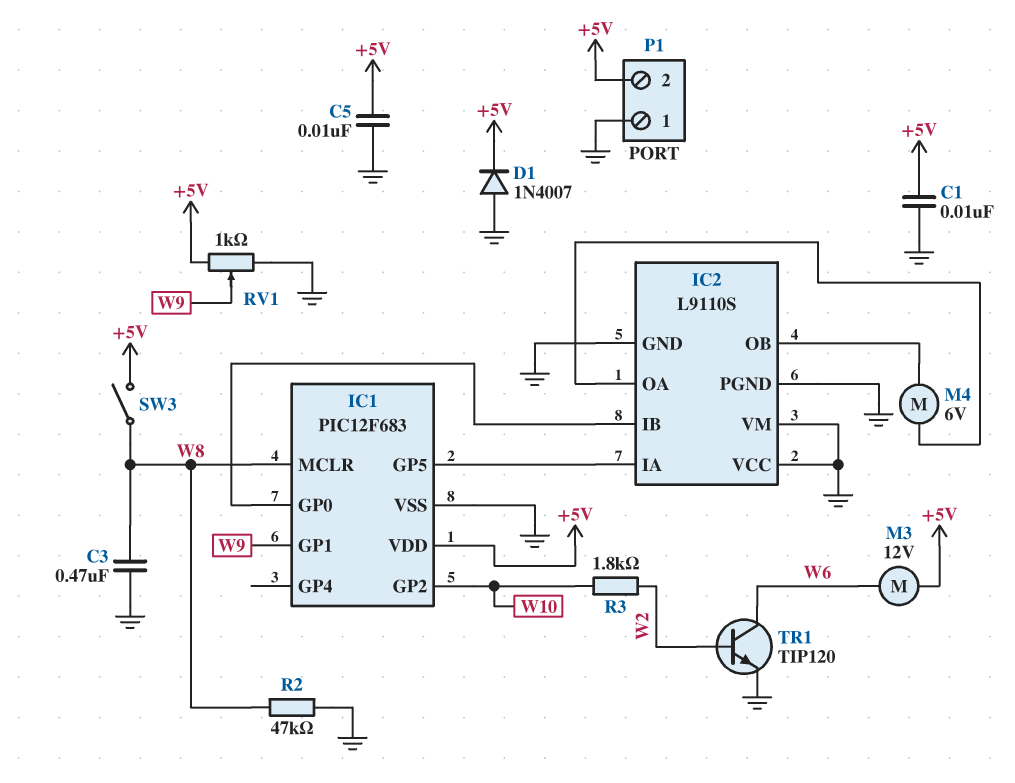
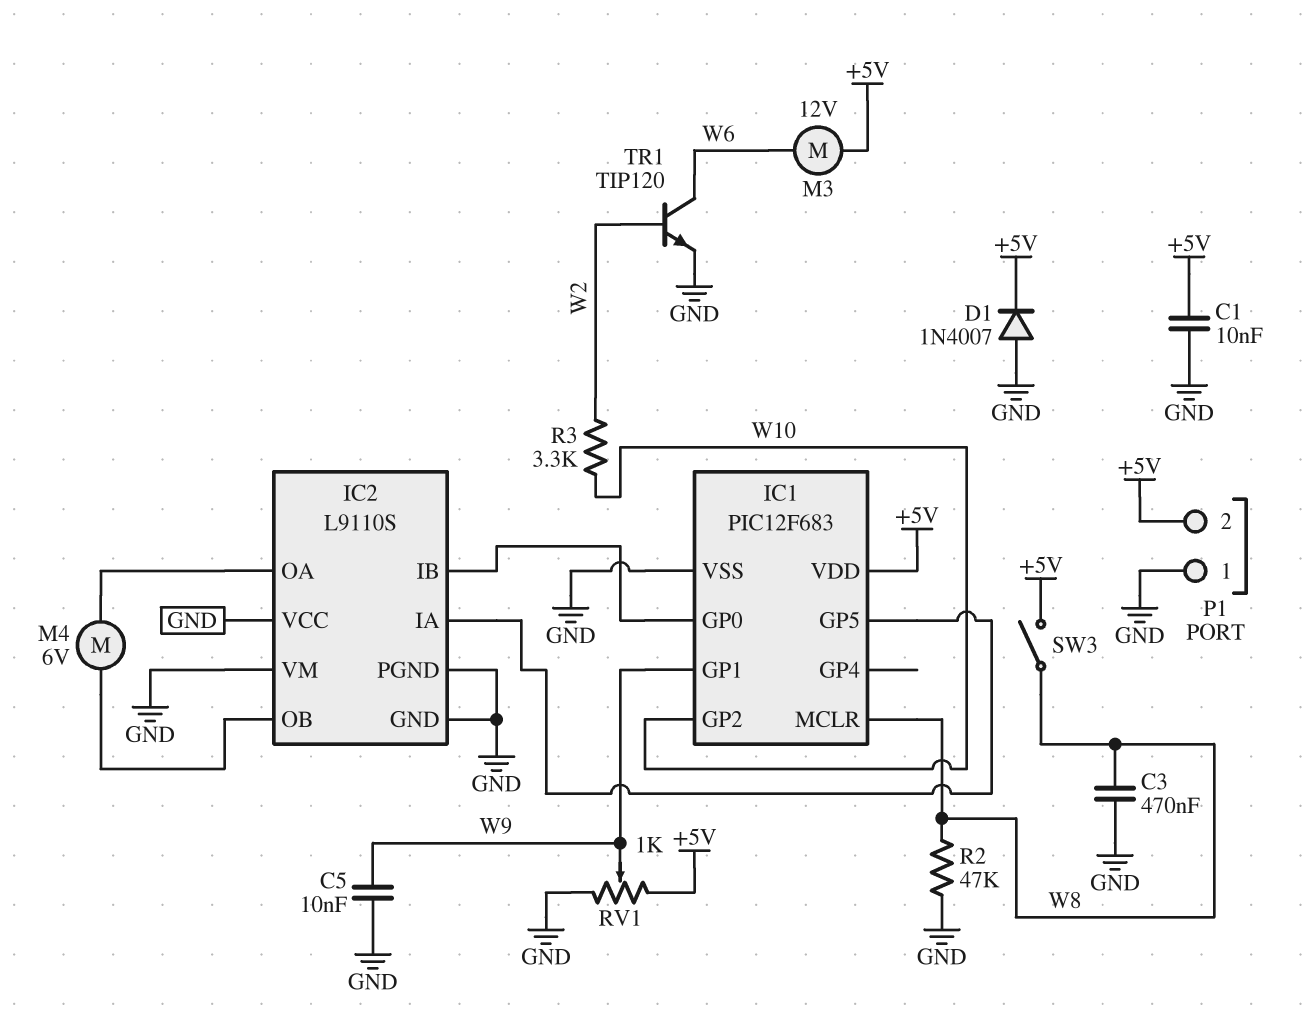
C5: 10nF (+5V, GND) -> 10nF (GND, W9)
R3: 1.8k (W2, W10) -> 3.3k (W2, W10)

